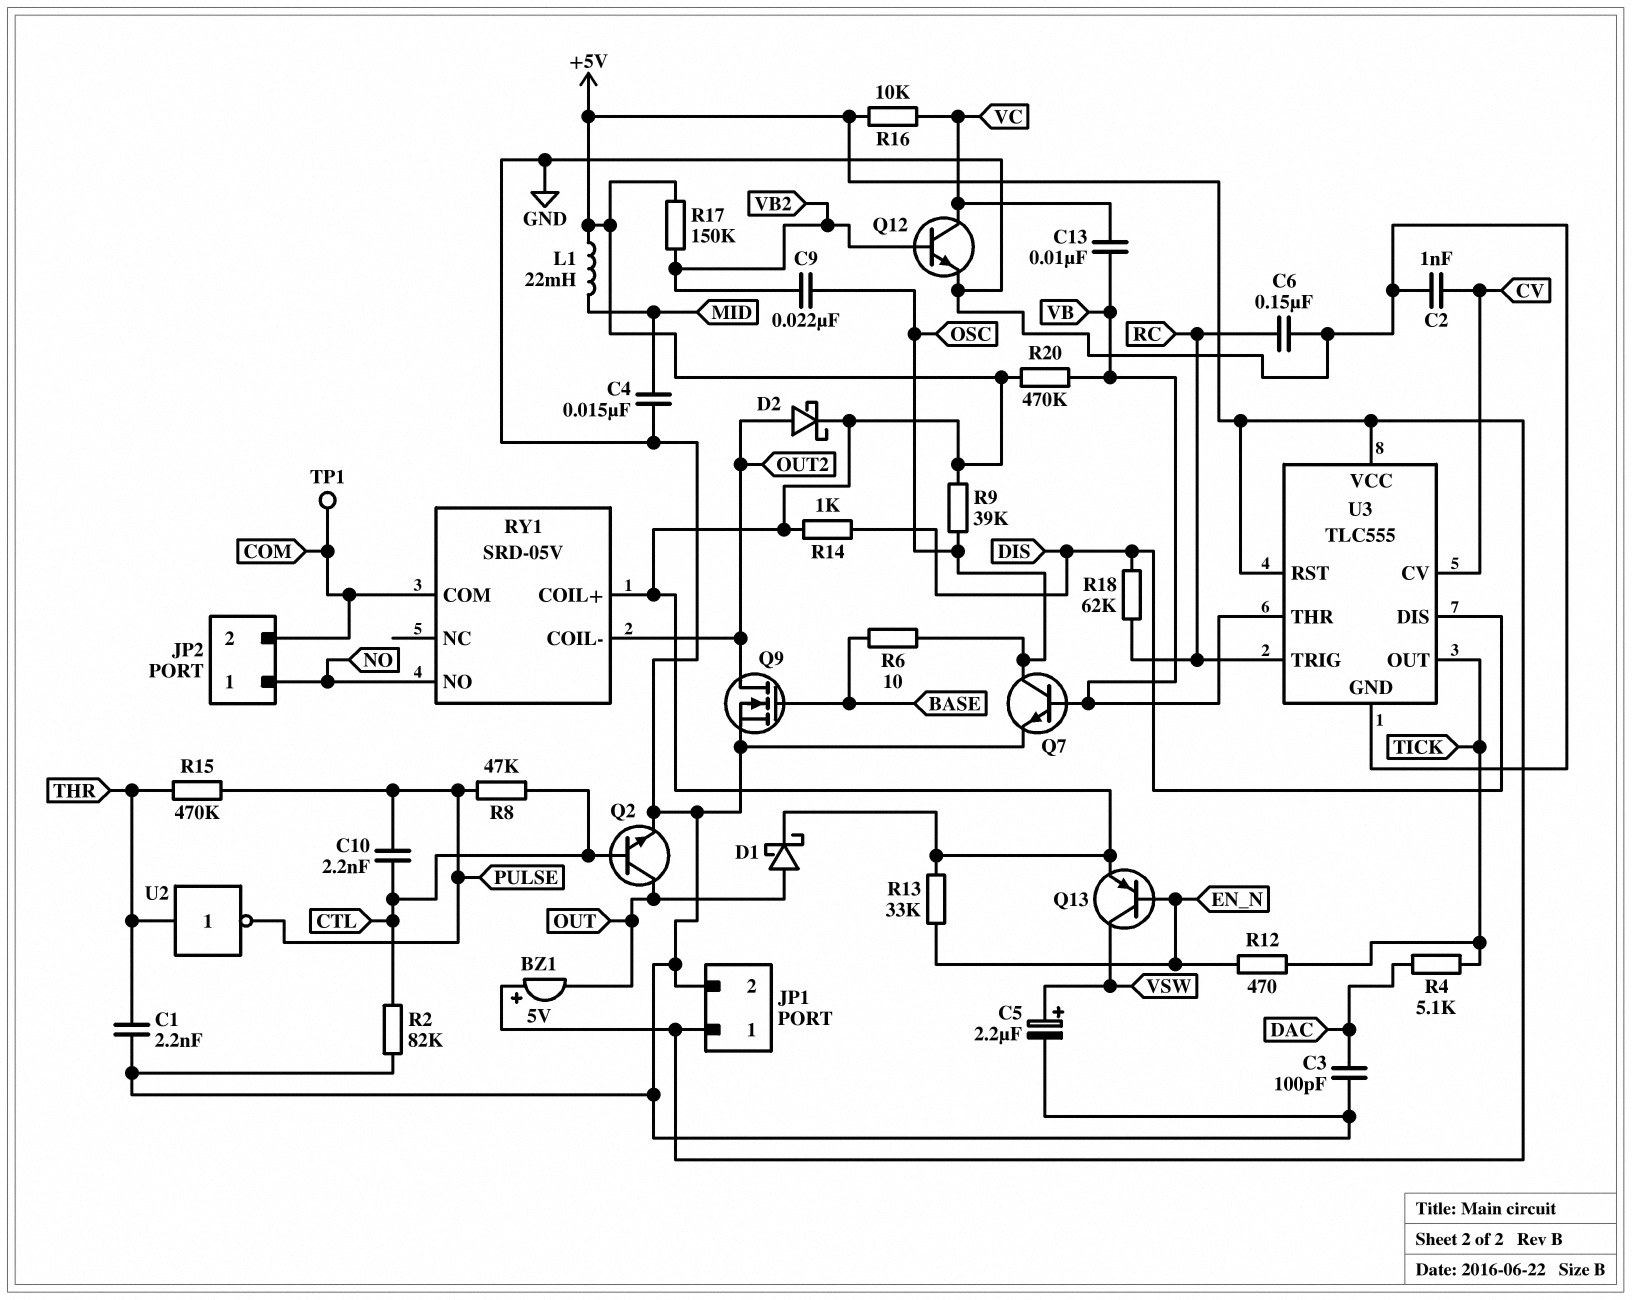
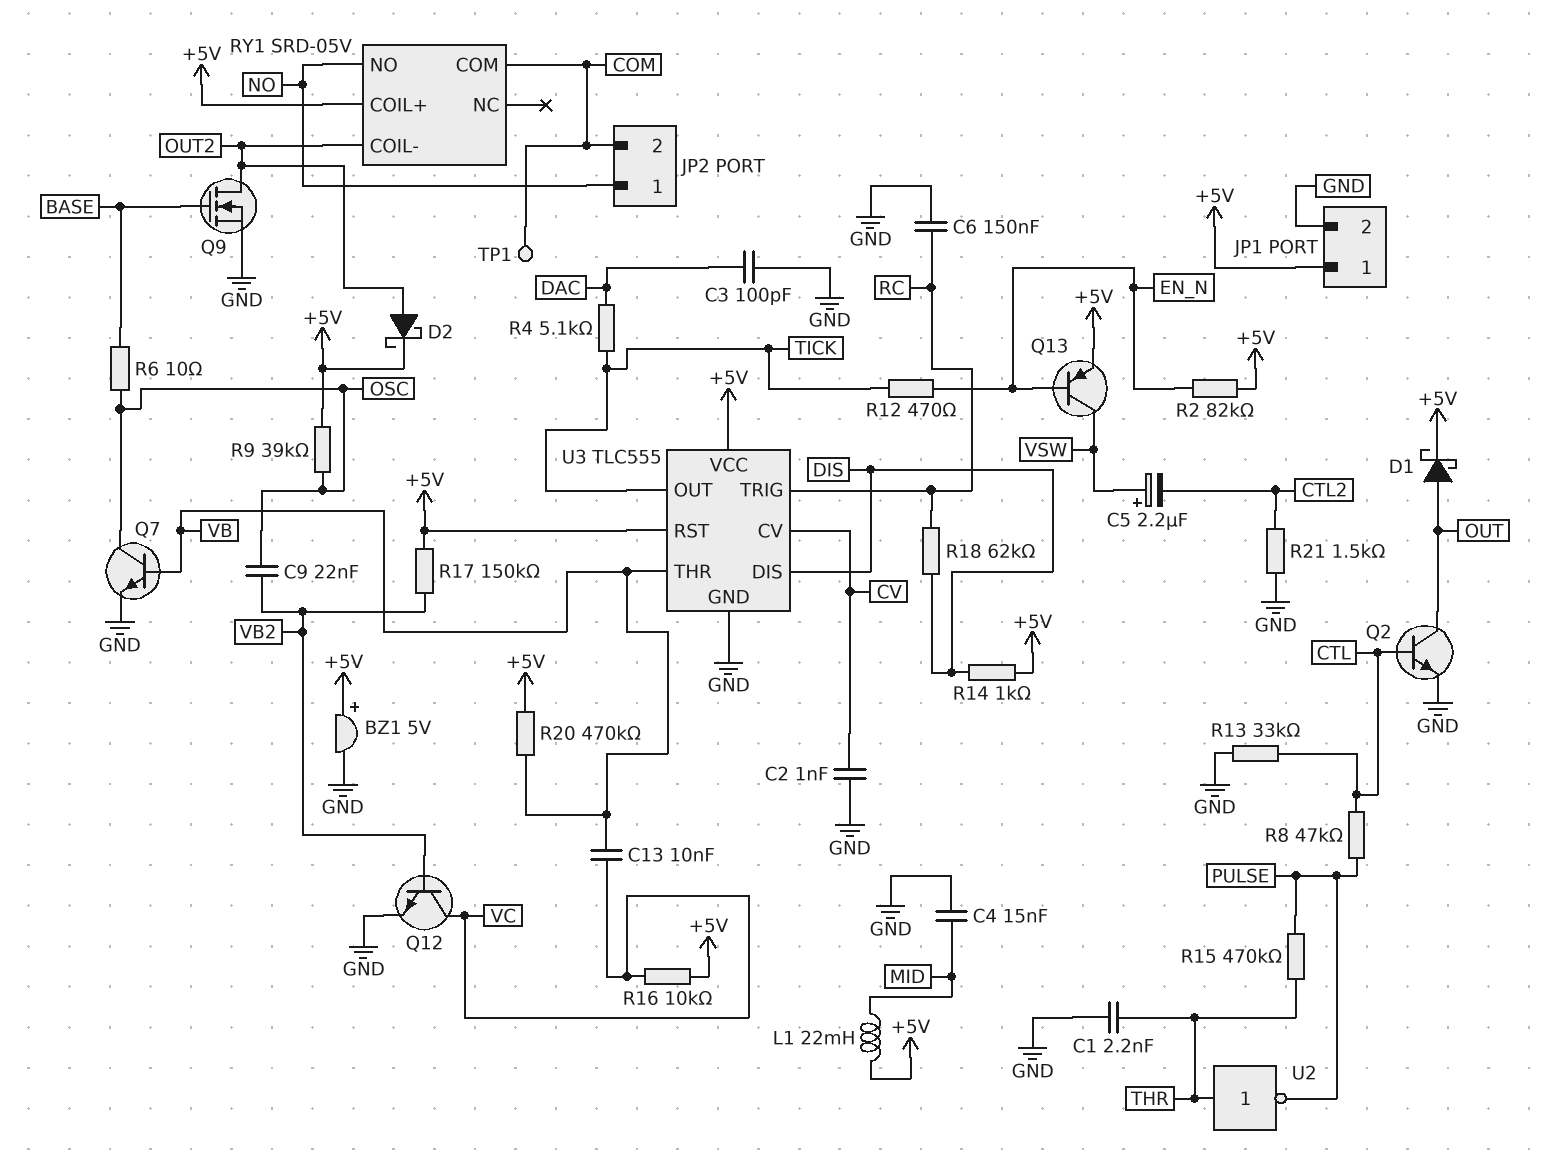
BZ1: buzzer 5V (plus +5V, minus OUT) -> buzzer 5V (plus +5V, minus GND)
C5: 2.2uF (plus VSW, minus GND) -> 2.2uF (plus VSW, minus CTL2)
C10: 2.2nF (CTL, PULSE) -> none
R2: 82k (CTL, GND) -> 82k (+5V, EN_N)
R13: 33k (+5V, EN_N) -> 33k (CTL, GND)
R21: none -> 1.5k (CTL2, GND)

